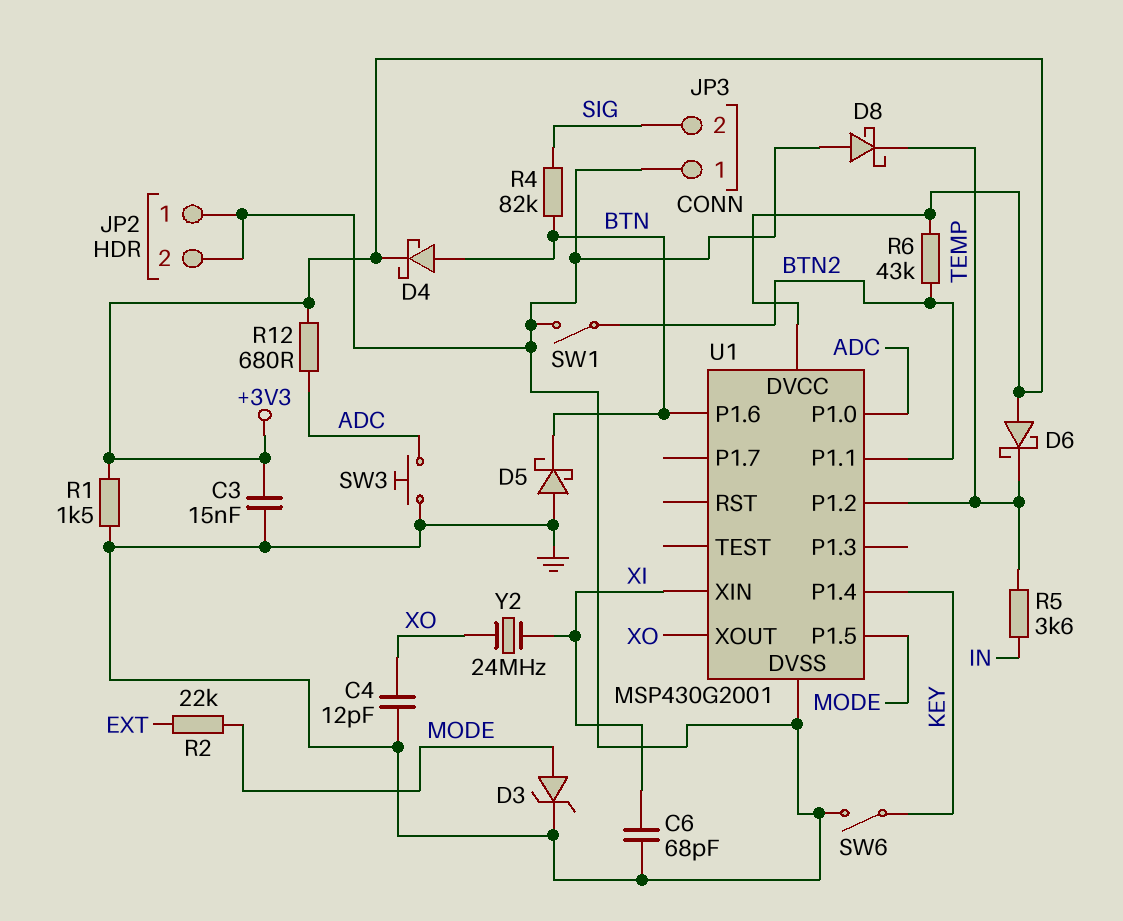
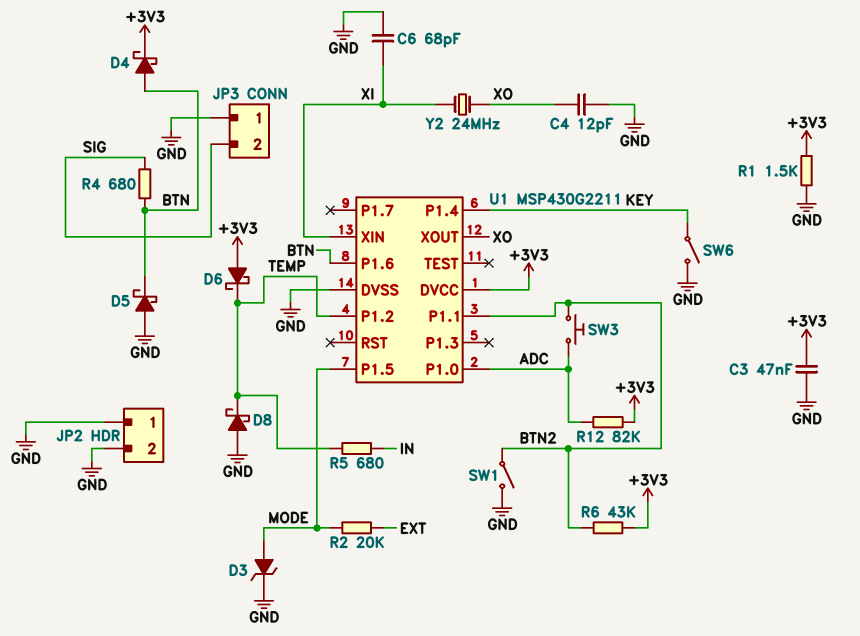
C3: 15nF (+3V3, GND) -> 47nF (+3V3, GND)
R2: 22k (EXT, MODE) -> 20k (EXT, MODE)
R4: 82k (BTN, SIG) -> 680 (BTN, SIG)
R5: 3.6k (IN, TEMP) -> 680 (IN, TEMP)
R12: 680 (+3V3, ADC) -> 82k (+3V3, ADC)
SW3: button (ADC, GND) -> button (ADC, BTN2)
U1: MSP430G2001 -> MSP430G2211

